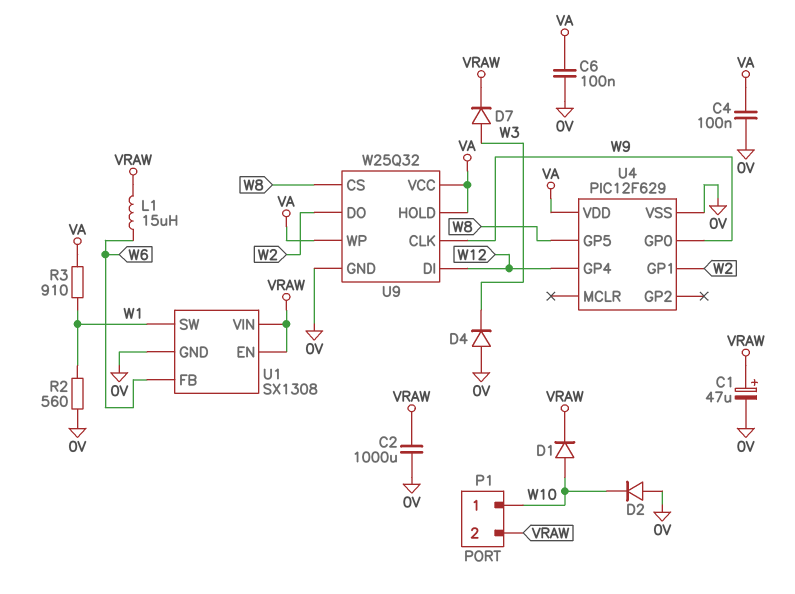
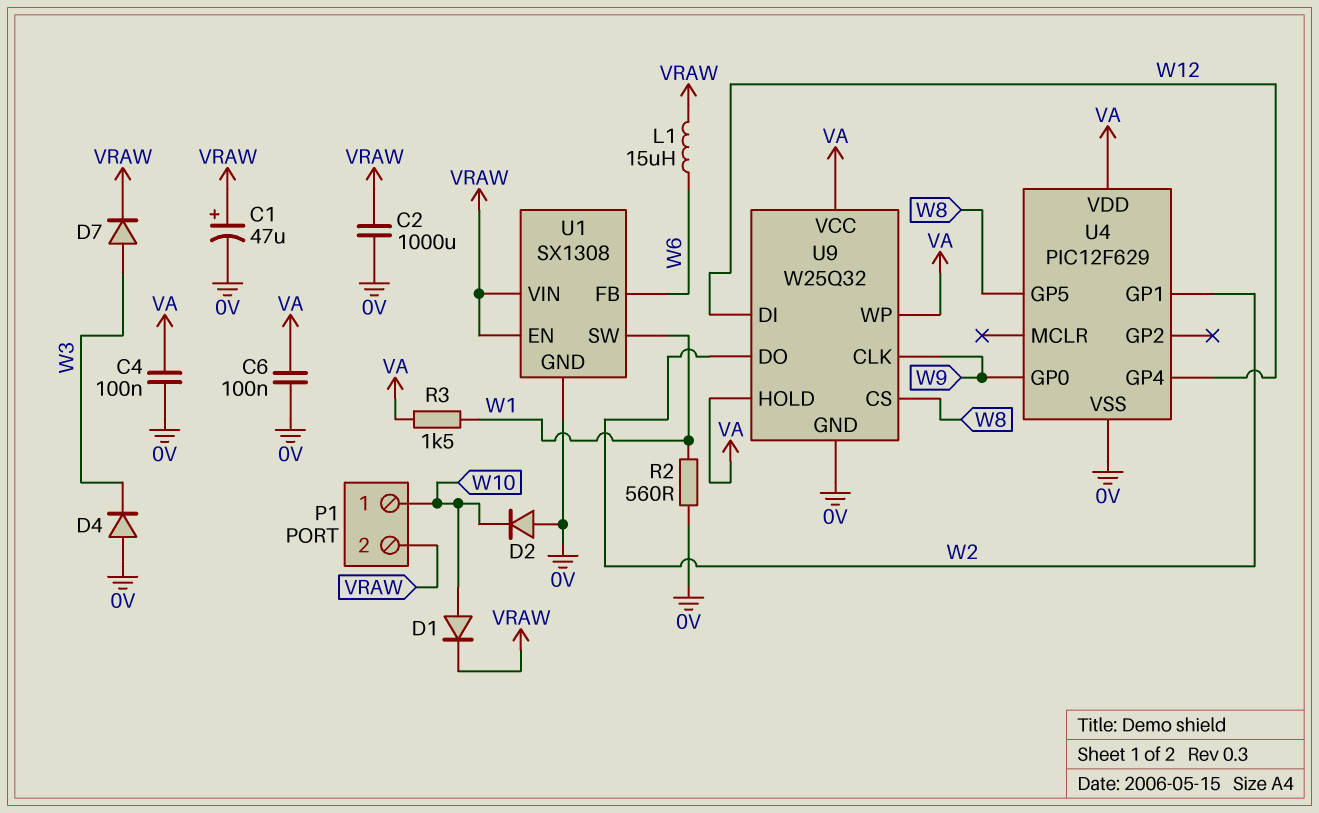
R3: 910 (VA, W1) -> 1.5k (VA, W1)

